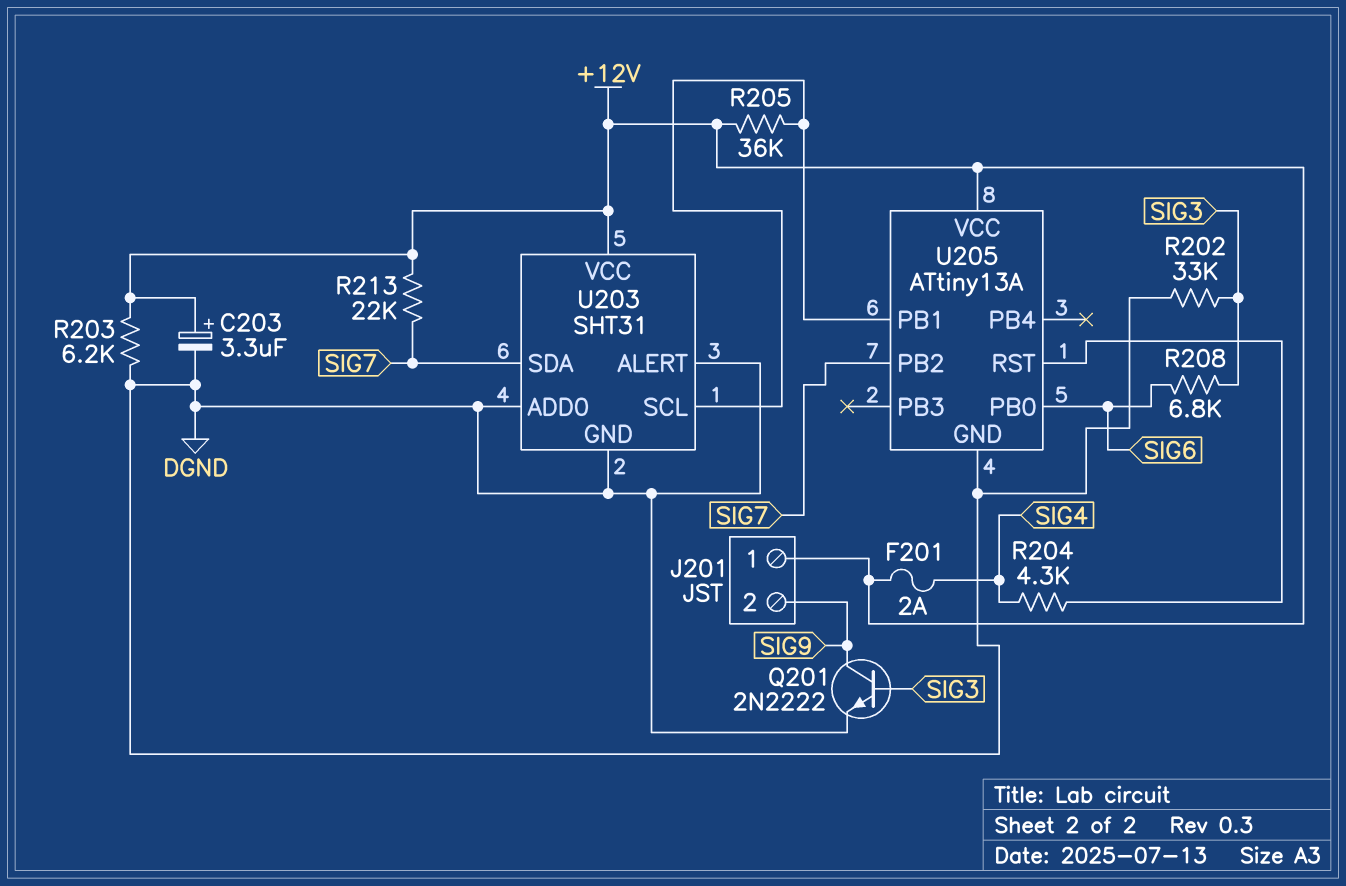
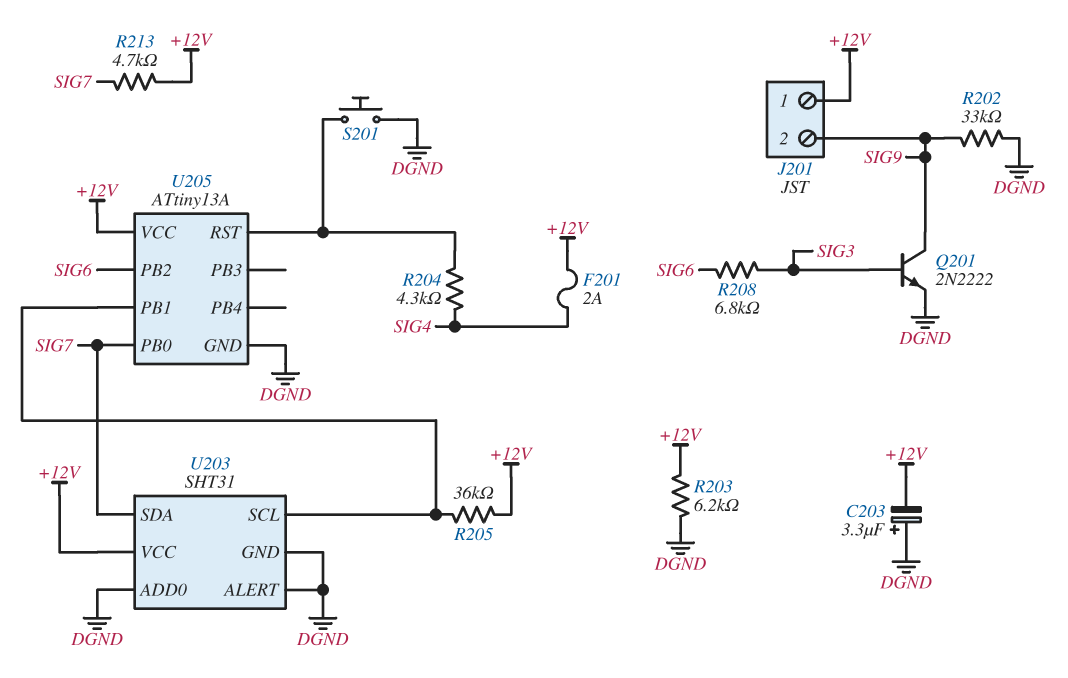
C203: 3.3uF (plus +12V, minus DGND) -> 3.3uF (plus DGND, minus +12V)
R202: 33k (DGND, SIG3) -> 33k (DGND, SIG9)
R213: 22k (+12V, SIG7) -> 4.7k (+12V, SIG7)
S201: none -> button (DGND, U205/RST)
U205 pin PB0: SIG6 -> SIG7
U205 pin PB2: SIG7 -> SIG6

